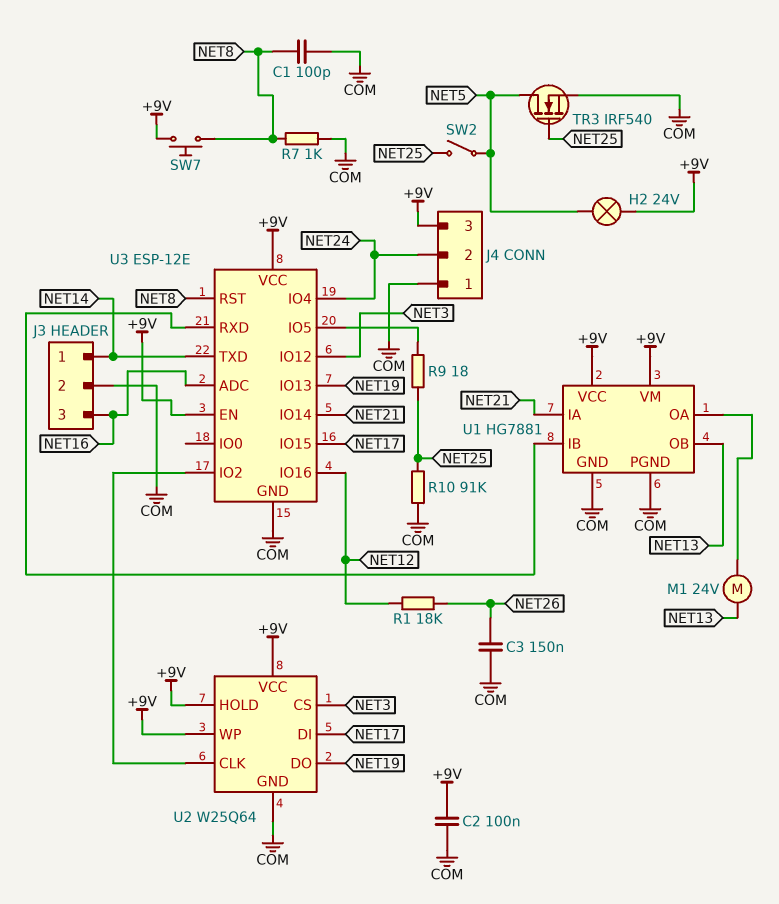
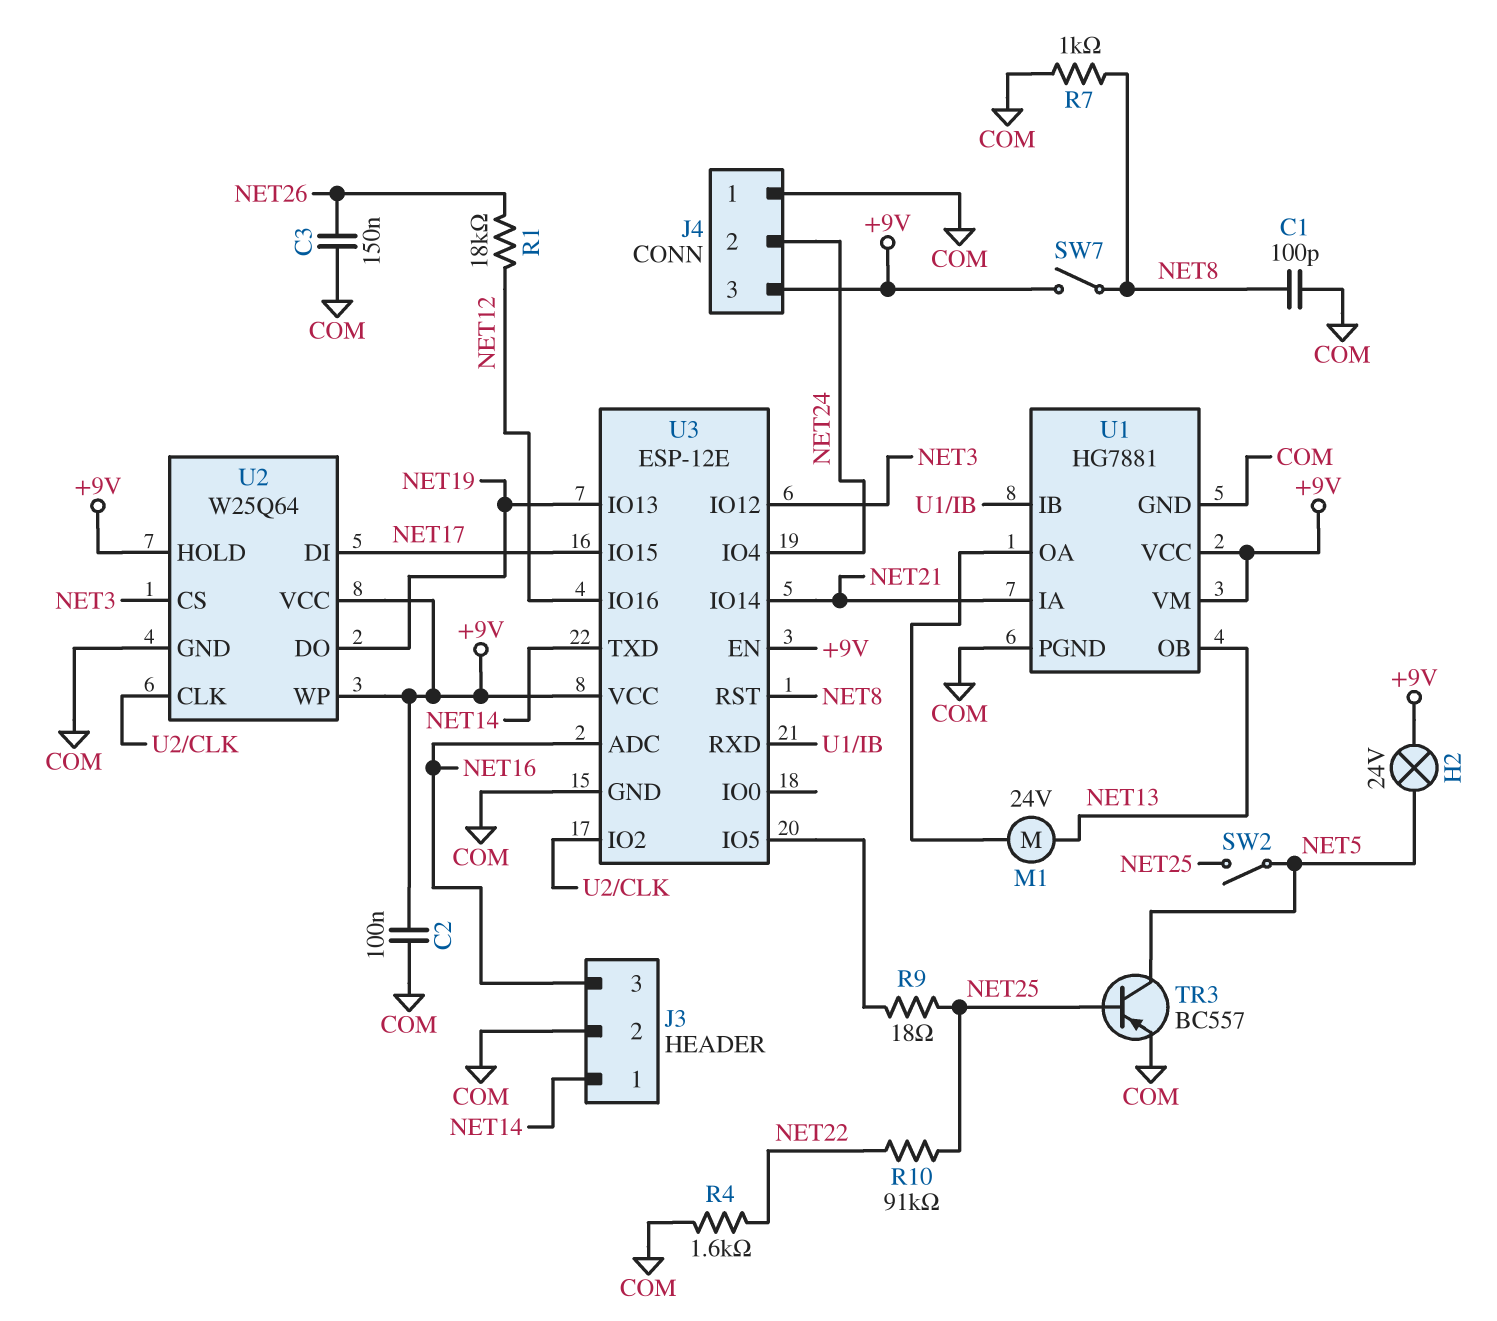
R4: none -> 1.6k (COM, NET22)
R10: 91k (COM, NET25) -> 91k (NET22, NET25)
SW7: button (+9V, NET8) -> switch (+9V, NET8)
TR3: NMOS IRF540 (G NET25, D NET5, S COM) -> PNP BC557 (B NET25, C NET5, E COM)

